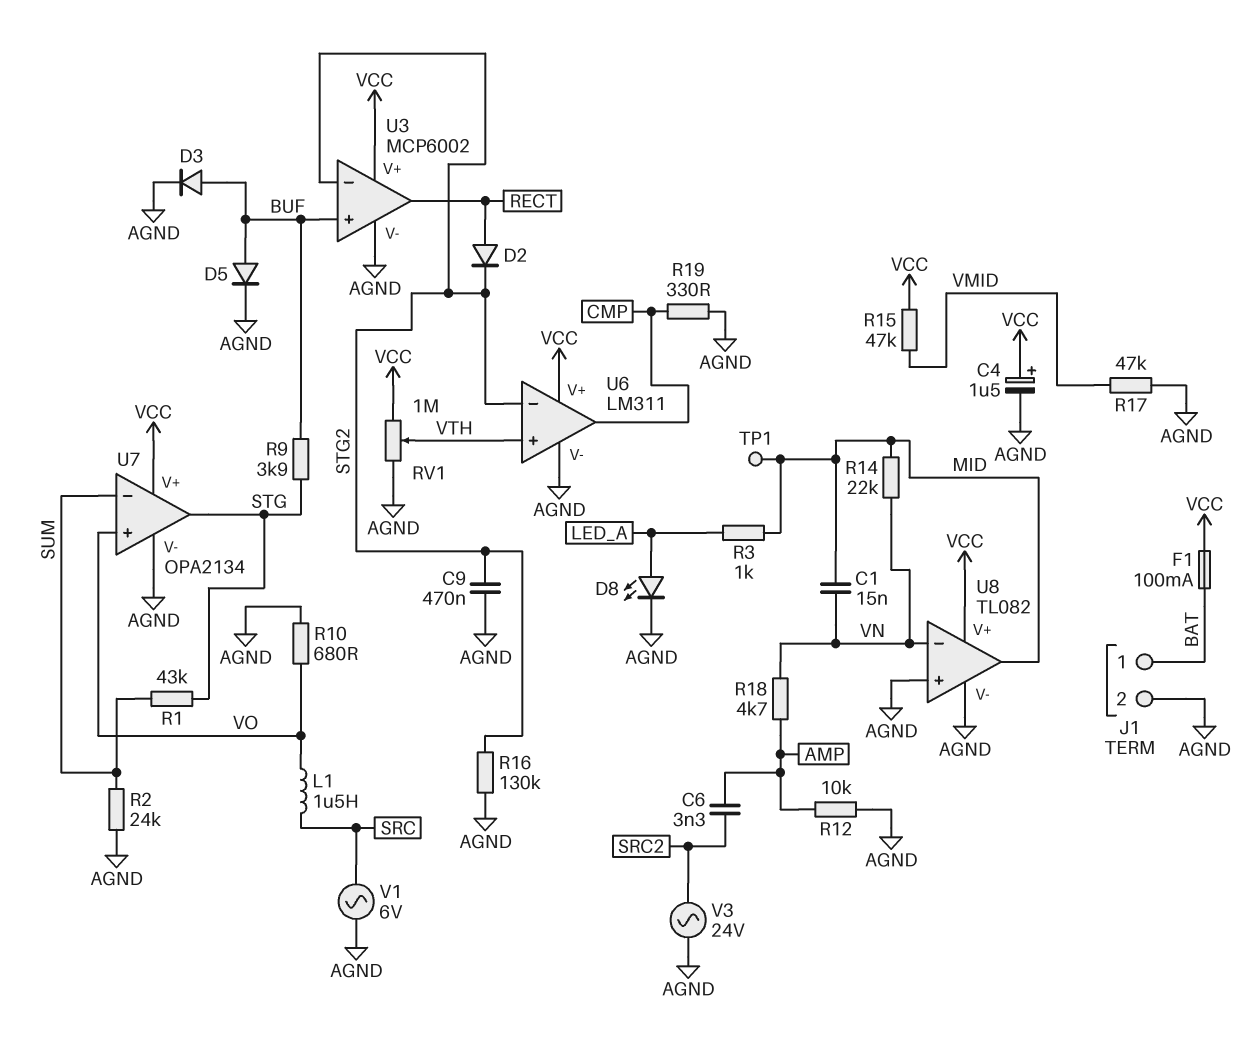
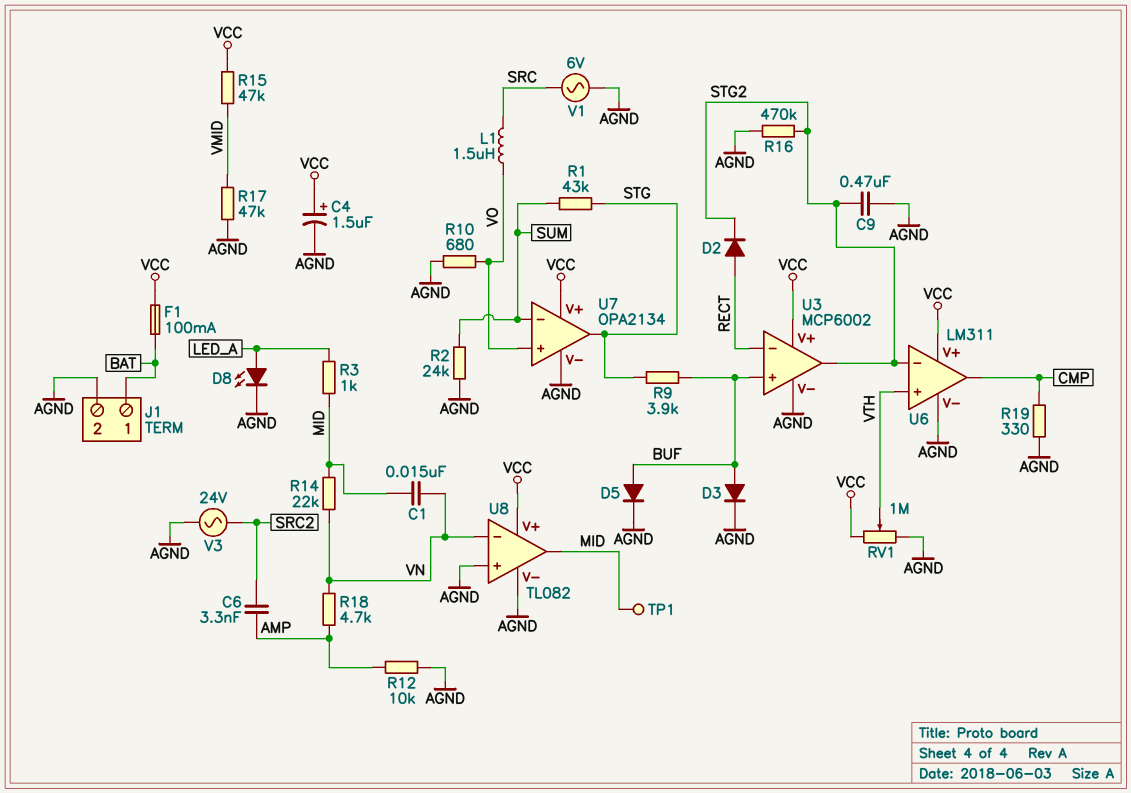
R16: 130k (AGND, STG2) -> 470k (AGND, STG2)
U3 pin in-: STG2 -> RECT
U3 pin out: RECT -> STG2

